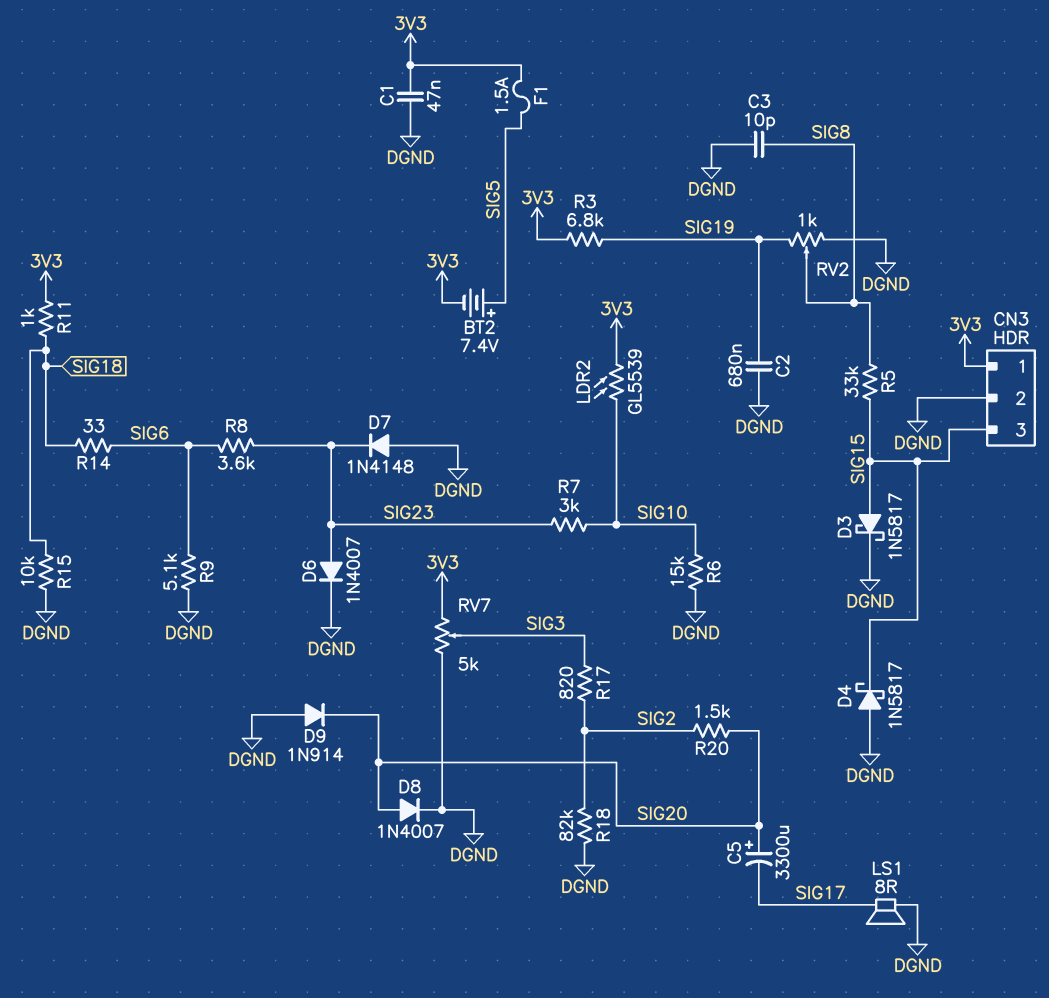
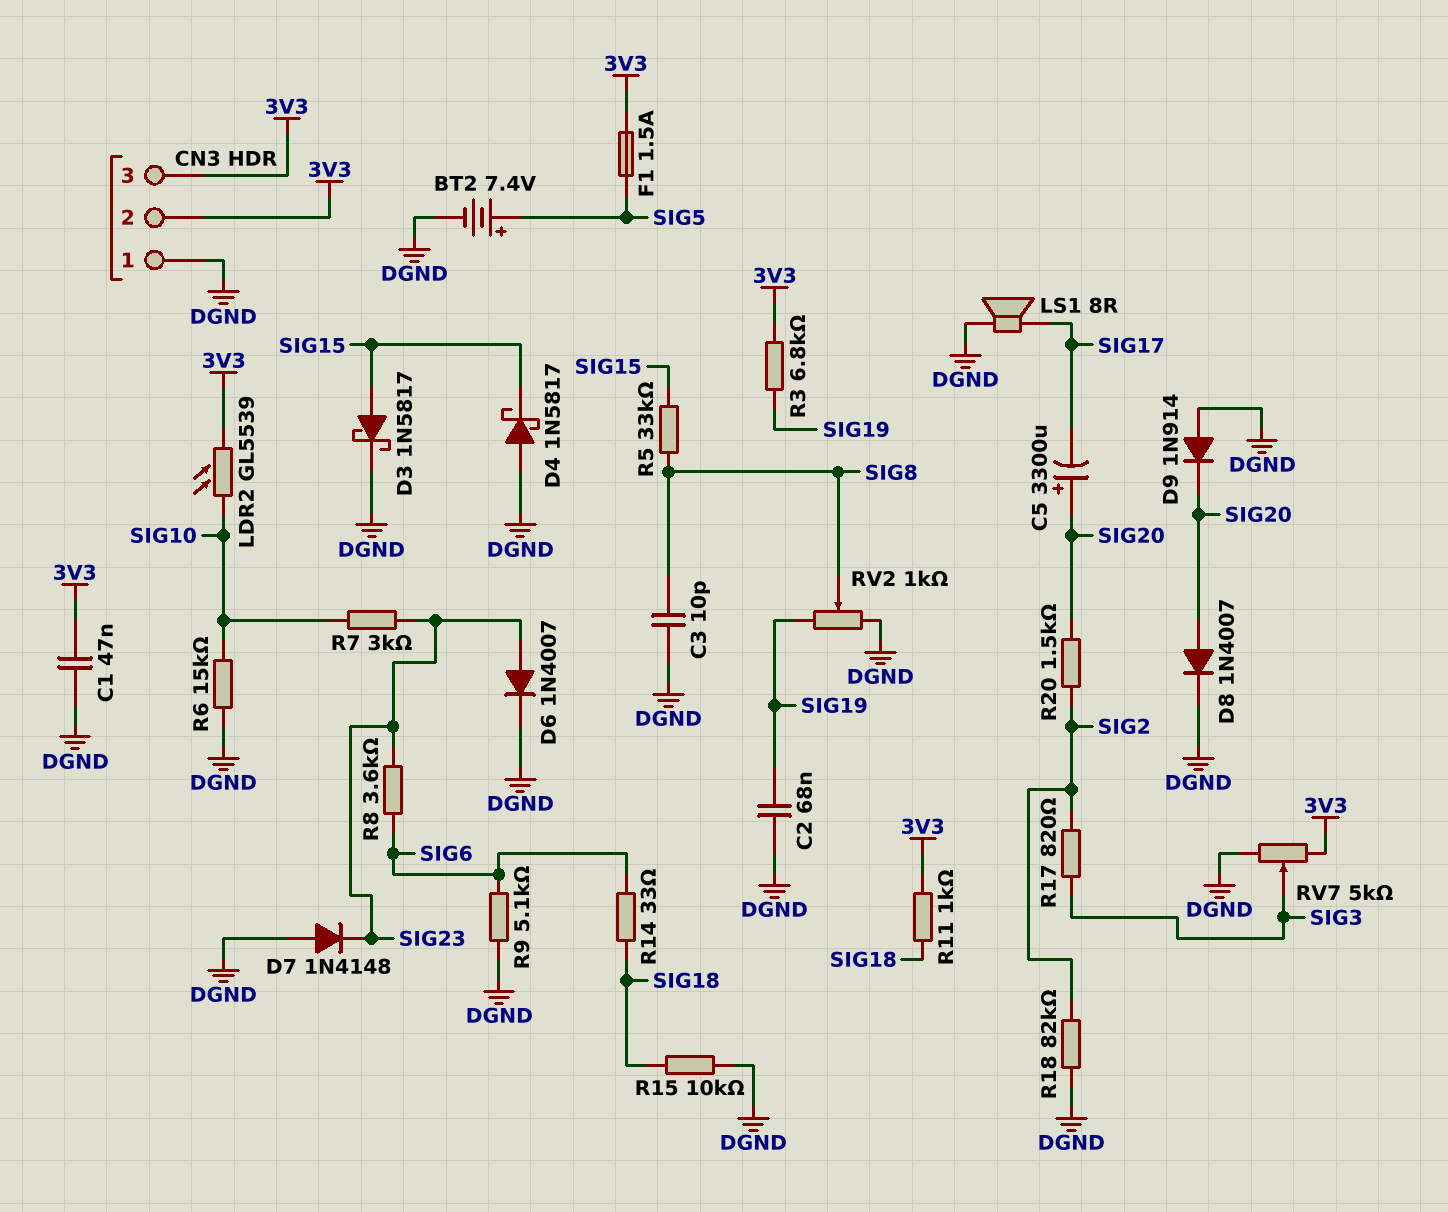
BT2: 7.4V (plus SIG5, minus 3V3) -> 7.4V (plus SIG5, minus DGND)
C2: 680nF (DGND, SIG19) -> 68nF (DGND, SIG19)
CN3 pin 1: 3V3 -> DGND
CN3 pin 2: DGND -> 3V3
CN3 pin 3: SIG15 -> 3V3

